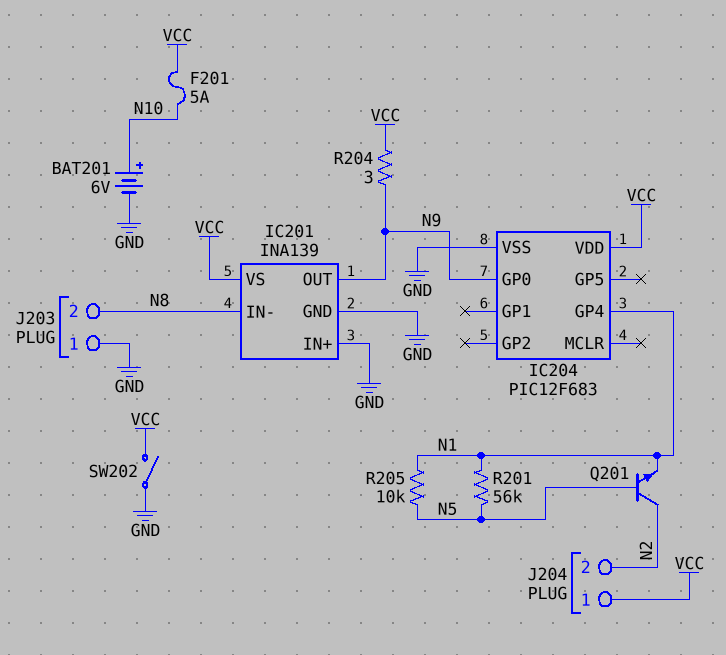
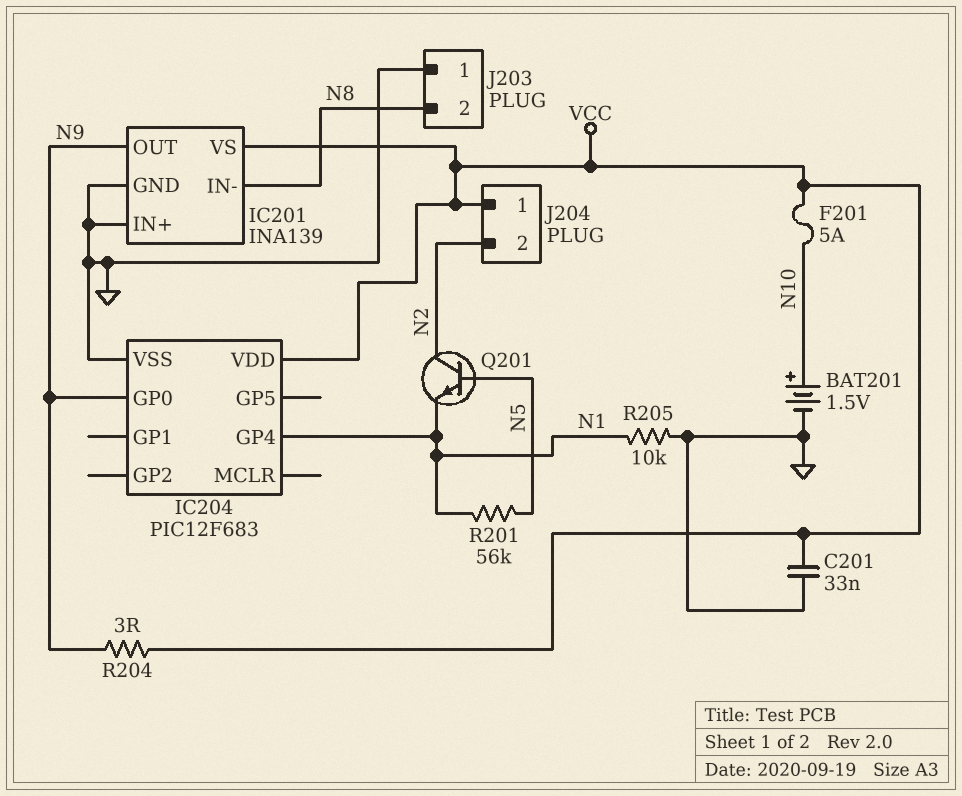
BAT201: 6V (plus N10, minus GND) -> 1.5V (plus N10, minus GND)
C201: none -> 33nF (GND, VCC)
R205: 10k (N1, N5) -> 10k (GND, N1)
SW202: switch (GND, VCC) -> none

